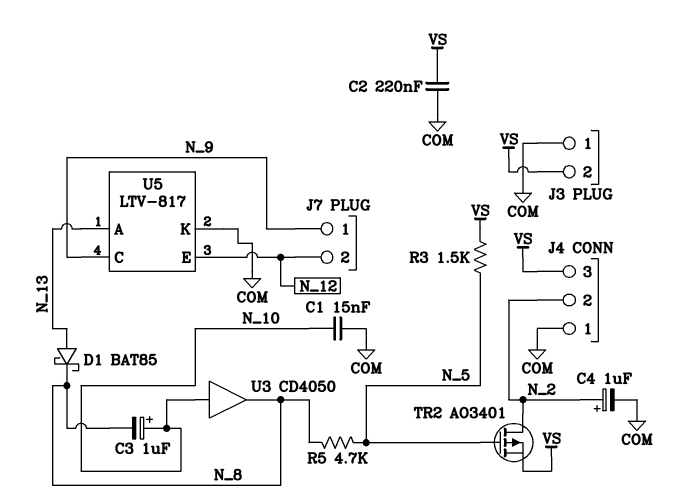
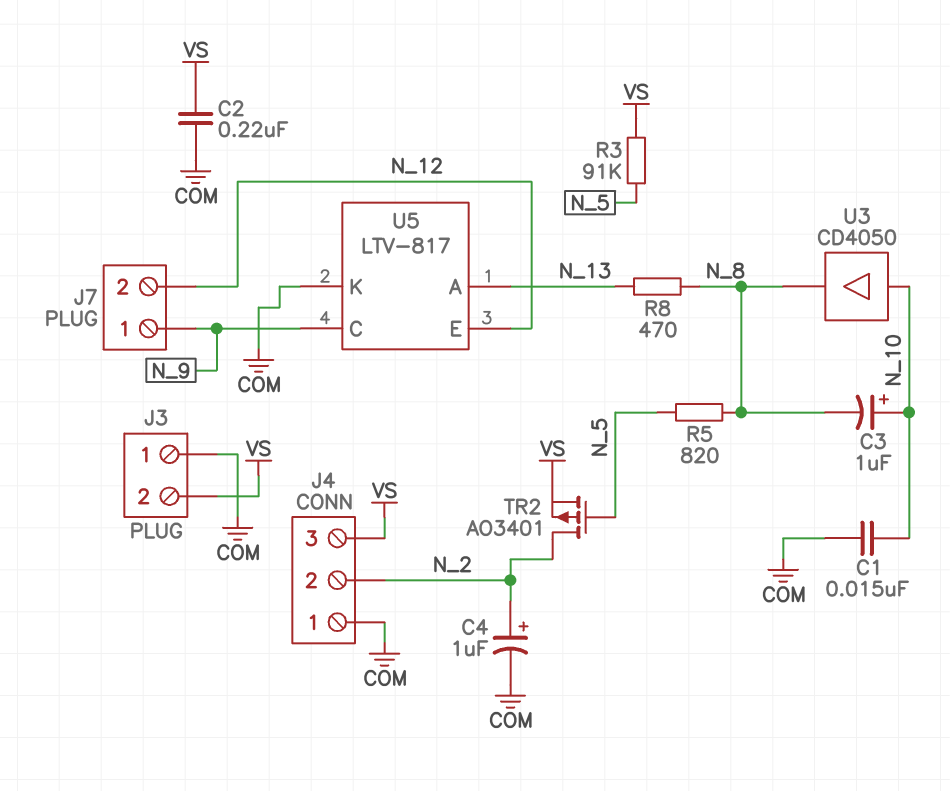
D1: schottky BAT85 (A N_13, K N_8) -> none
R3: 1.5k (N_5, VS) -> 91k (N_5, VS)
R5: 4.7k (N_5, N_8) -> 820 (N_5, N_8)
R8: none -> 470 (N_8, N_13)

